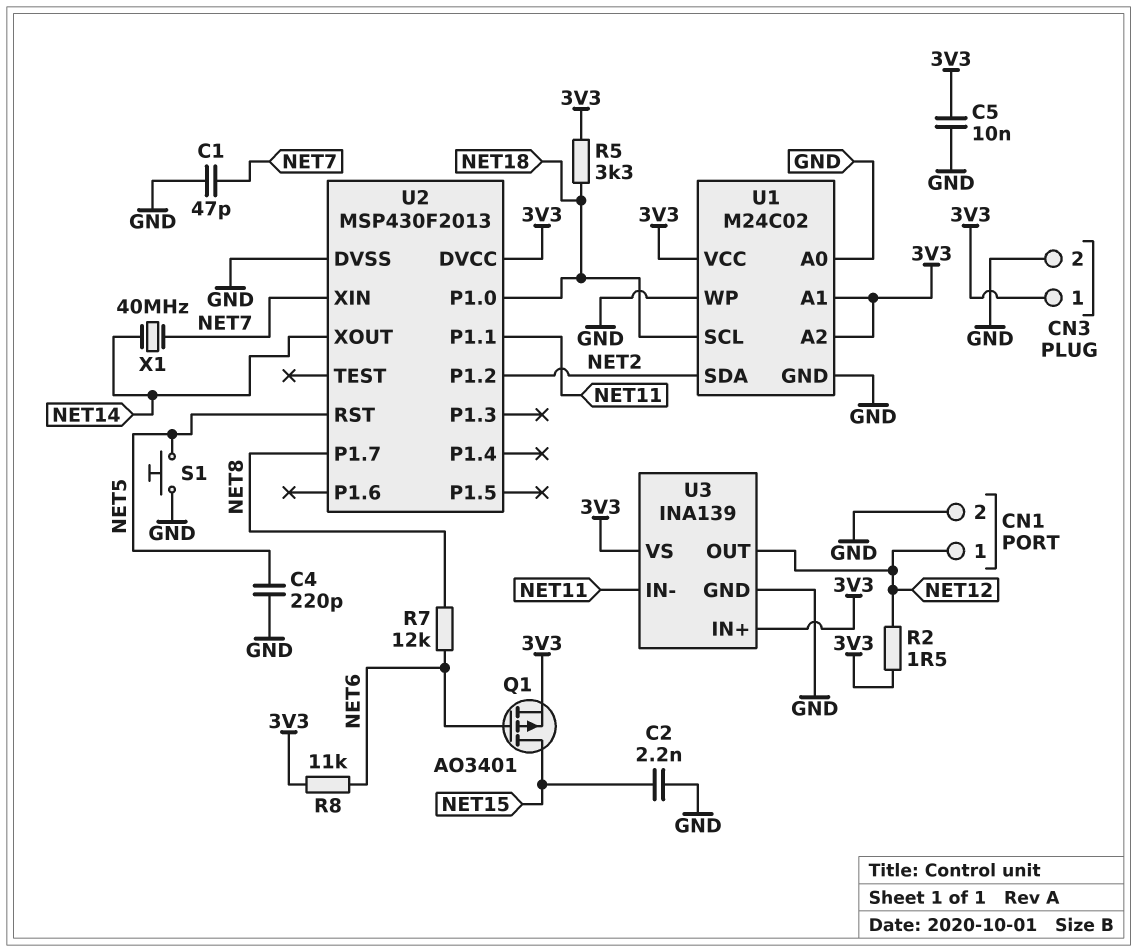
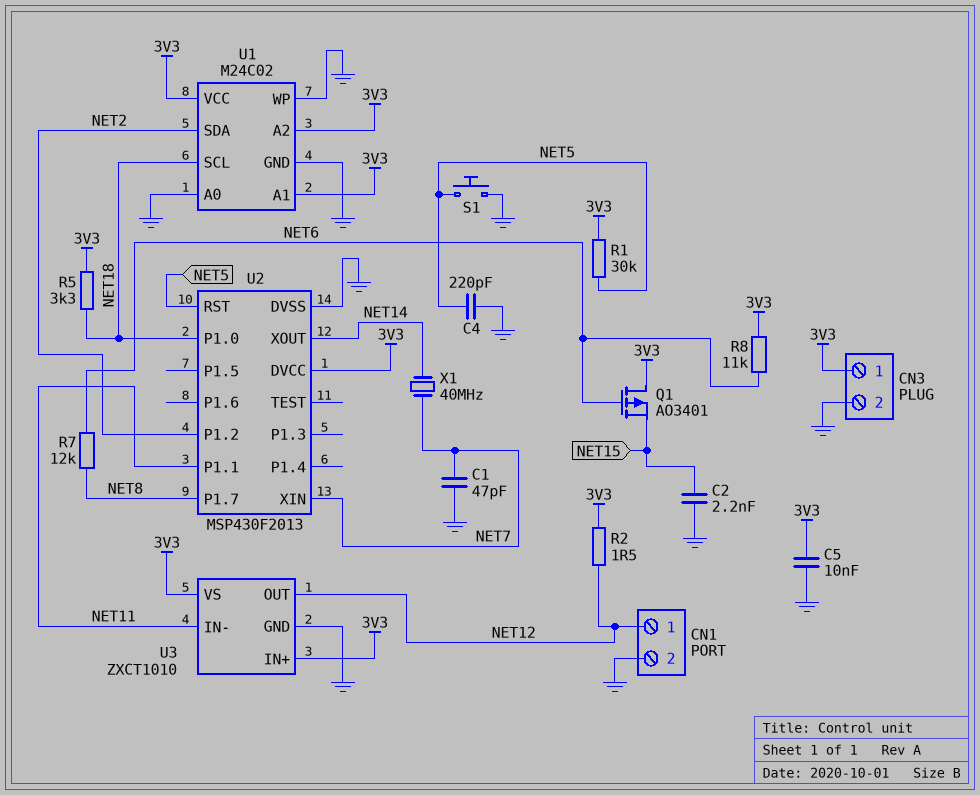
Q1: PMOS AO3401 (G NET6, D NET15, S 3V3) -> PMOS AO3401 (G NET6, D 3V3, S NET15)
R1: none -> 30k (3V3, NET5)
U3: INA139 -> ZXCT1010

